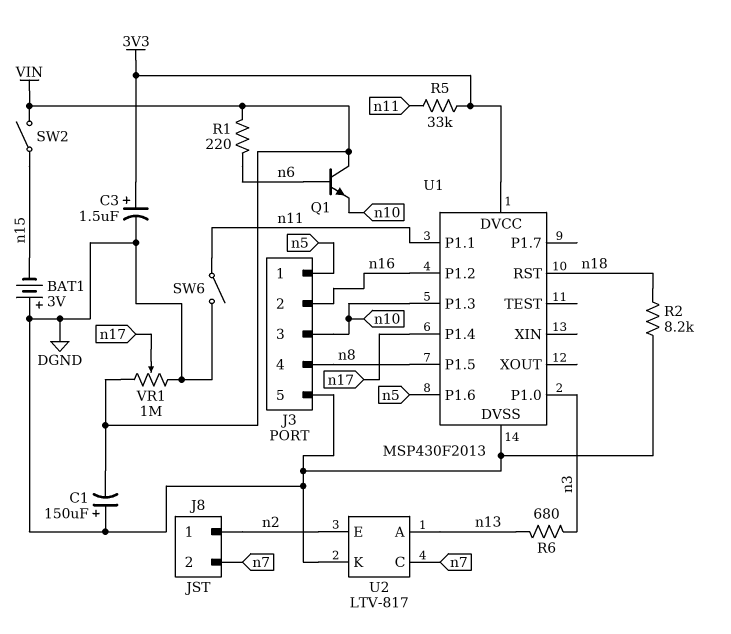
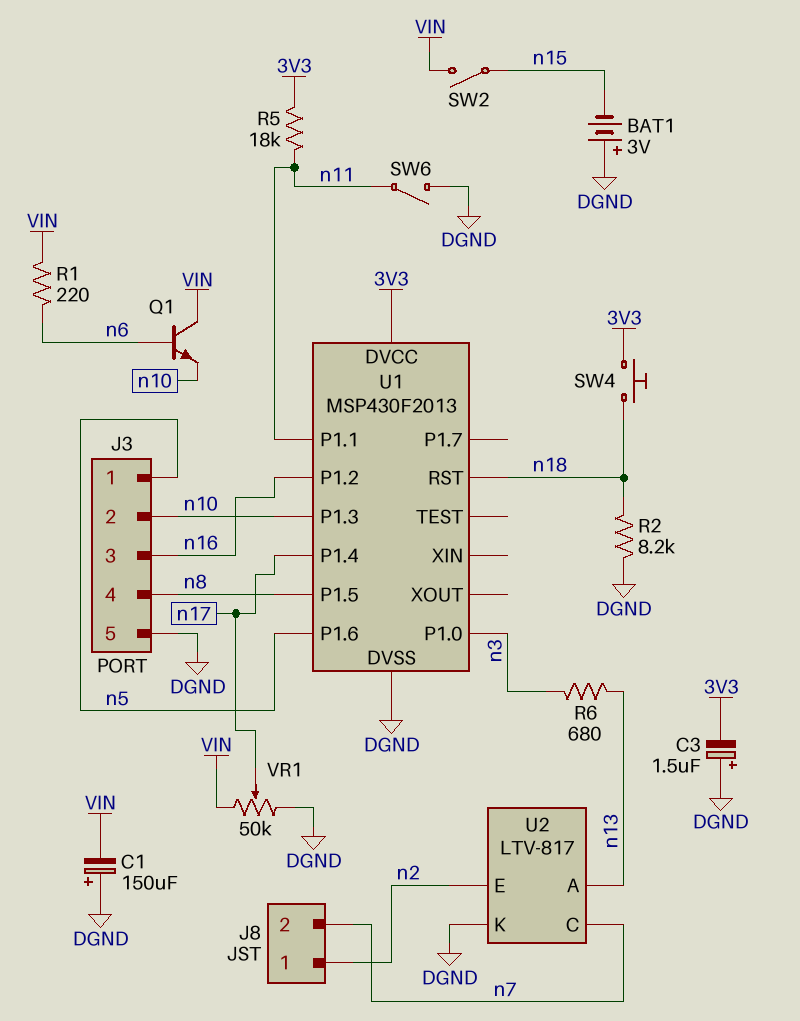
C3: 1.5uF (plus 3V3, minus DGND) -> 1.5uF (plus DGND, minus 3V3)
J3 pin 2: n16 -> n10
J3 pin 3: n10 -> n16
R5: 33k (3V3, n11) -> 18k (3V3, n11)
SW4: none -> button (3V3, n18)
VR1: 1M (DGND, VIN, wiper n17) -> 50k (DGND, VIN, wiper n17)

